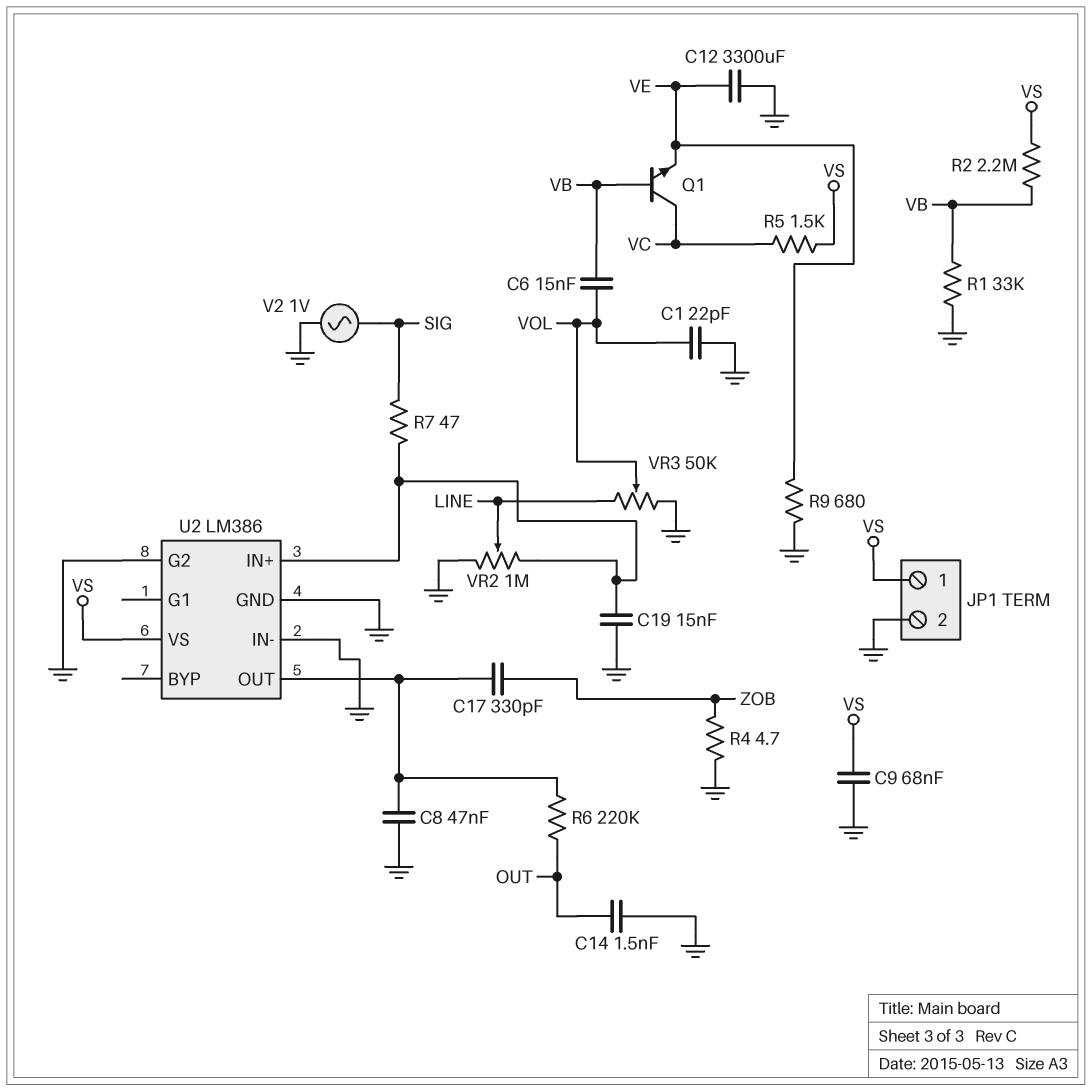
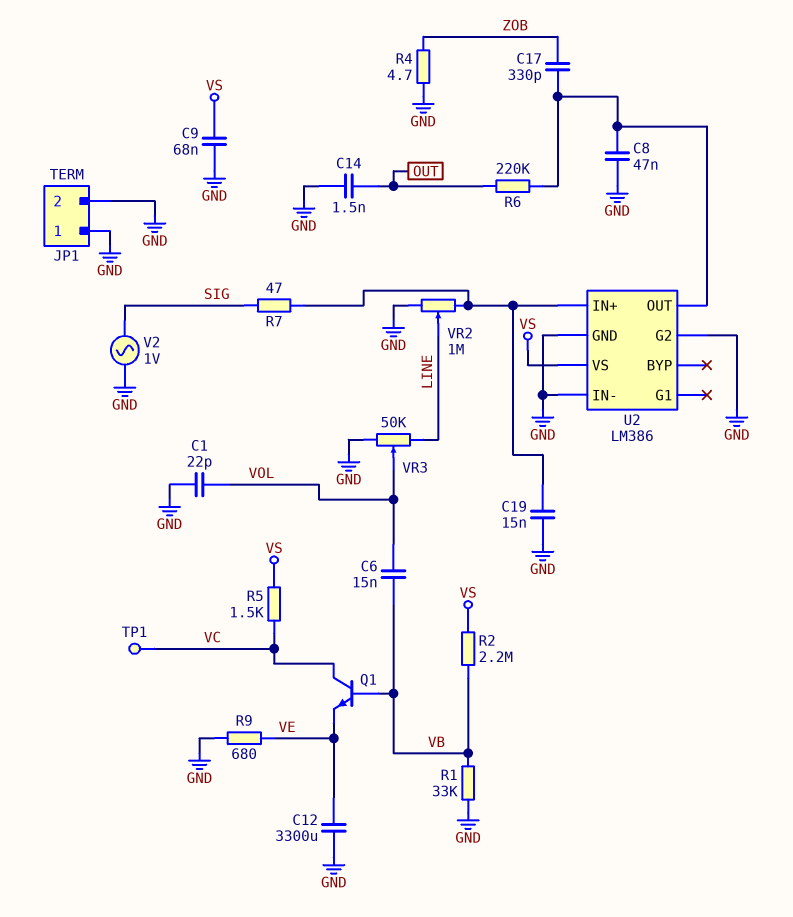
JP1 pin 1: VS -> GND
TP1: none -> test point (VC)

